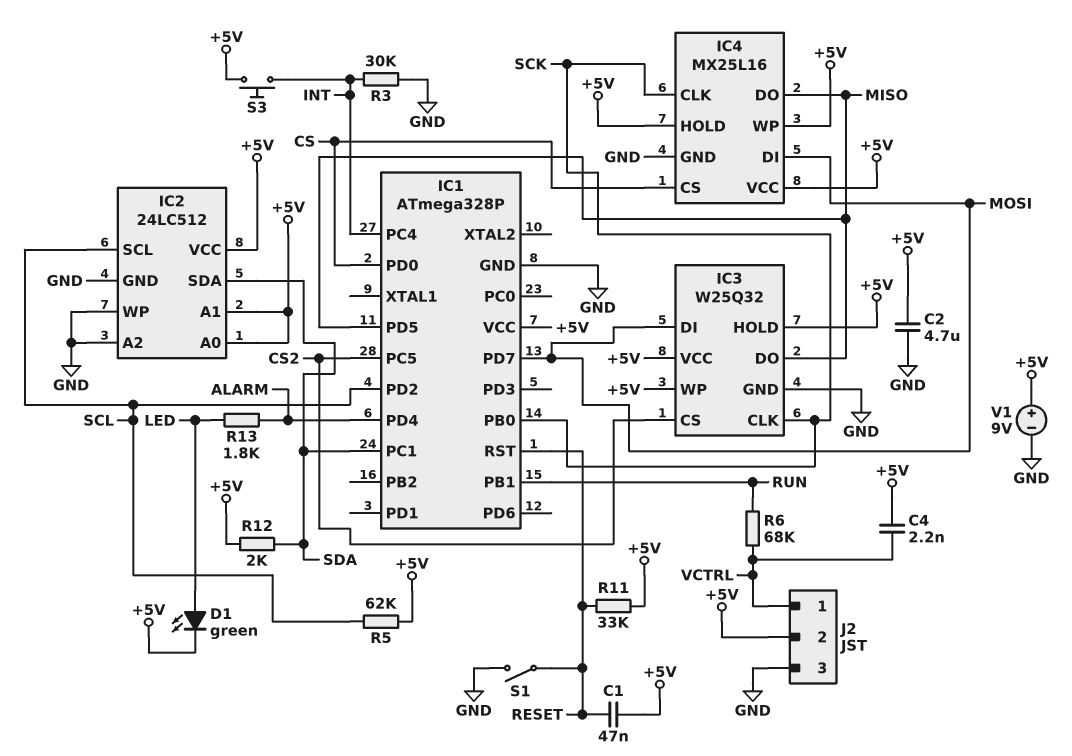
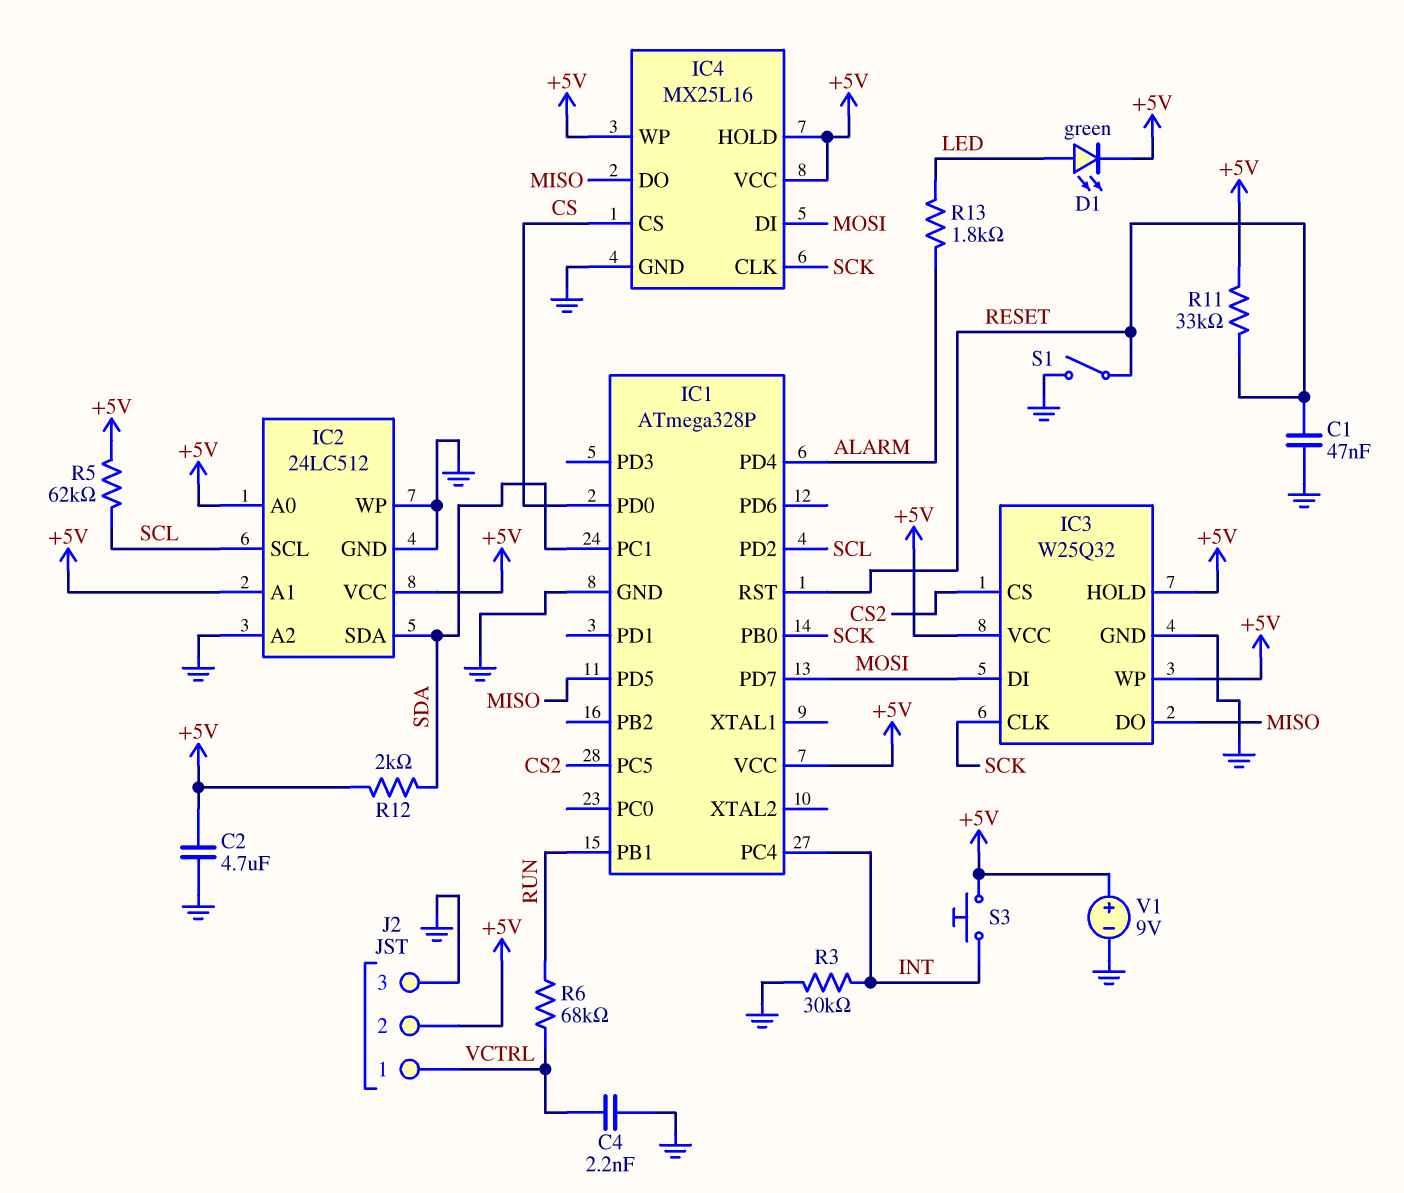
C1: 47nF (+5V, RESET) -> 47nF (GND, RESET)
C4: 2.2nF (+5V, VCTRL) -> 2.2nF (GND, VCTRL)

